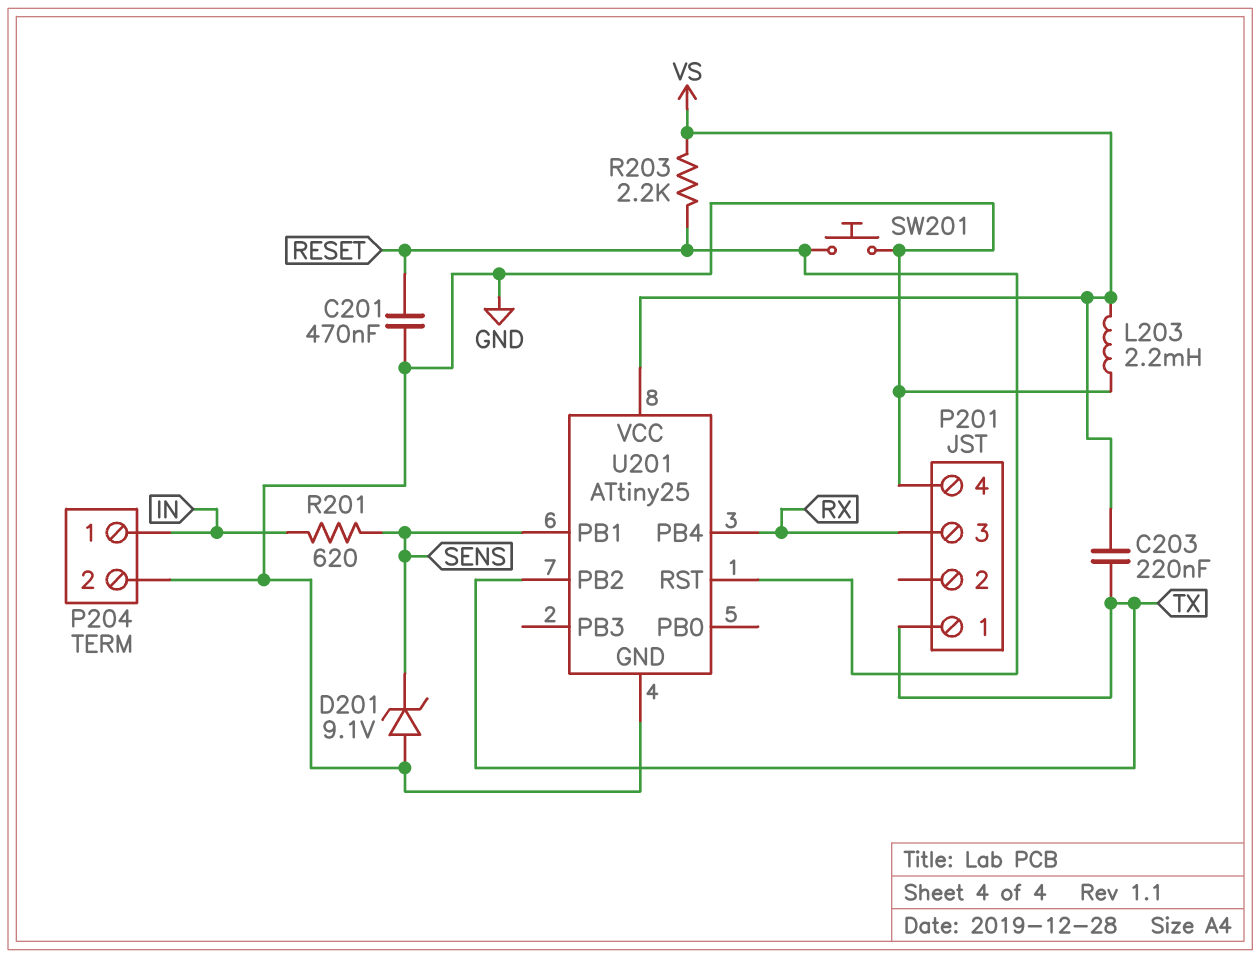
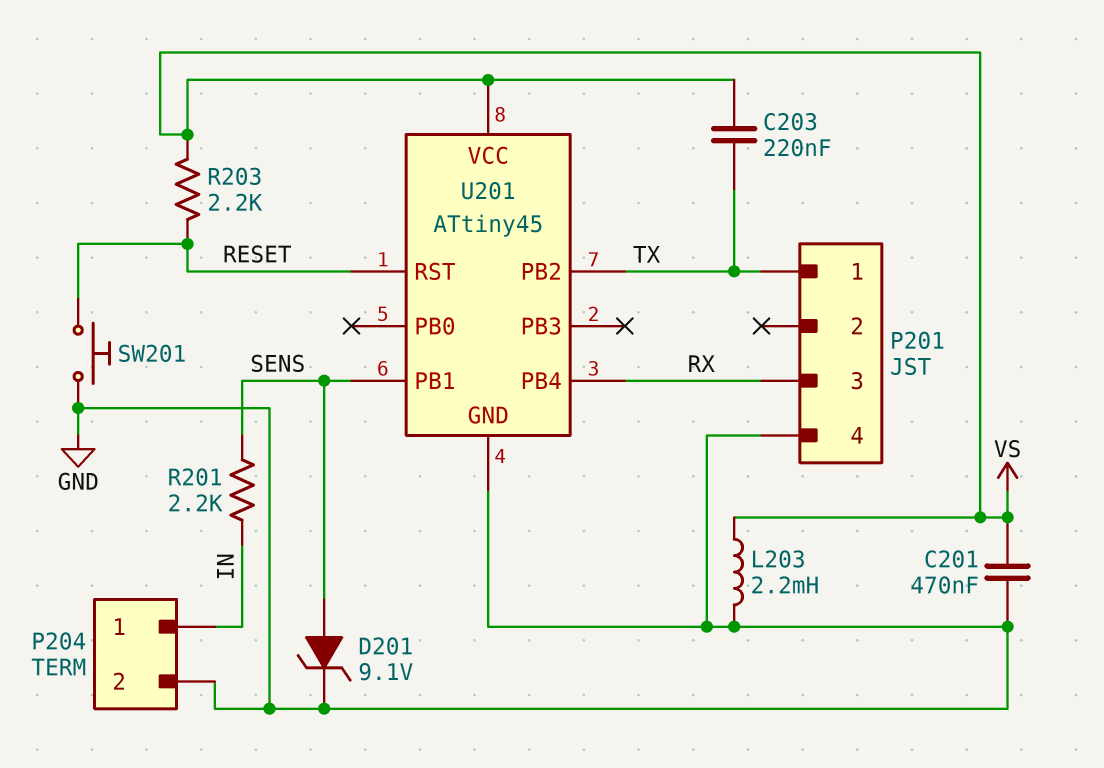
C201: 470nF (GND, RESET) -> 470nF (GND, VS)
D201: zener 9.1V (A GND, K SENS) -> zener 9.1V (A SENS, K GND)
R201: 620 (IN, SENS) -> 2.2k (IN, SENS)
U201: ATtiny25 -> ATtiny45

